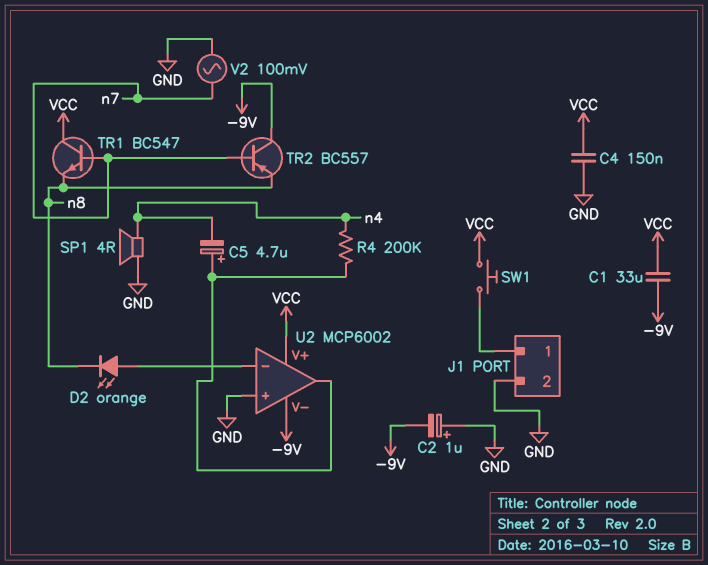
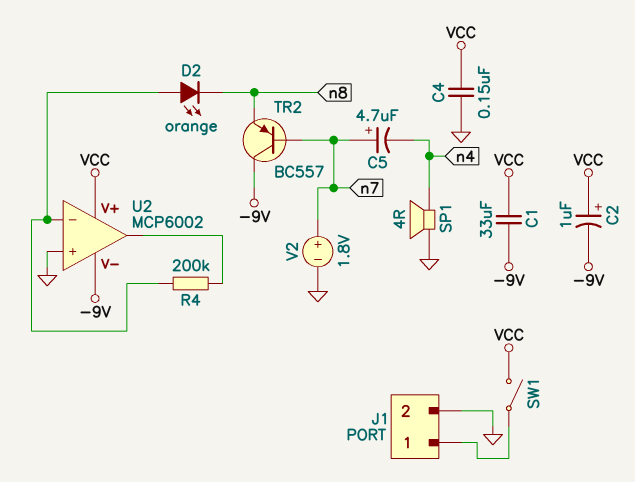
C2: 1uF (plus GND, minus -9V) -> 1uF (plus VCC, minus -9V)
C5: 4.7uF (plus U2/out, minus n4) -> 4.7uF (plus n7, minus n4)
R4: 200k (U2/out, n4) -> 200k (U2/in-, U2/out)
SW1: button (J1/1, VCC) -> switch (J1/1, VCC)
TR1: NPN BC547 (B n7, C VCC, E n8) -> none
V2: AC 100mV (GND, n7) -> 1.8V (plus n7, minus GND)

